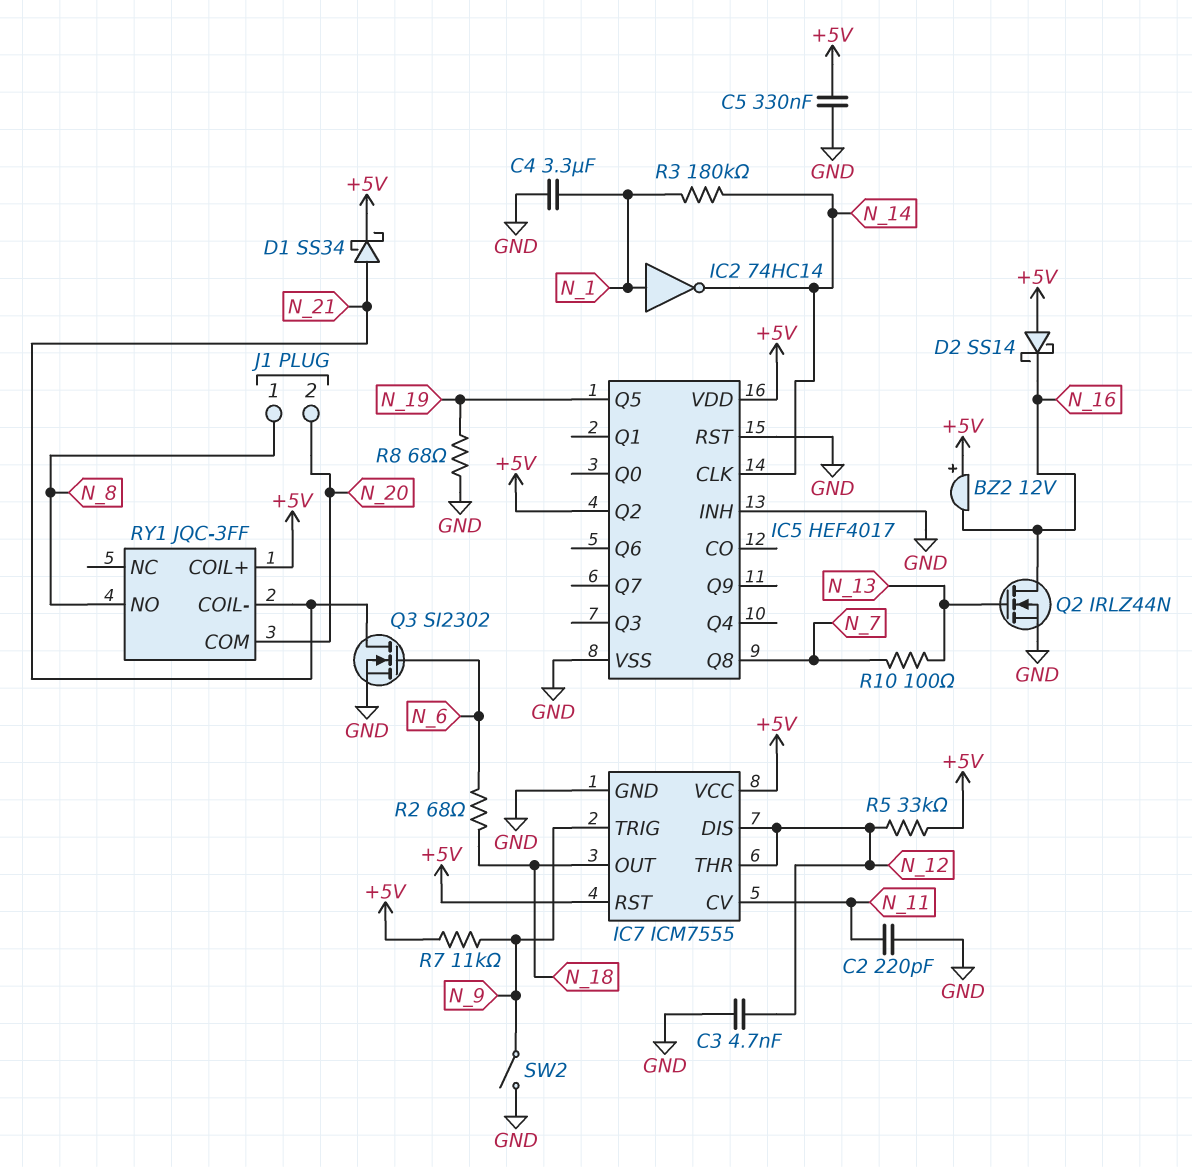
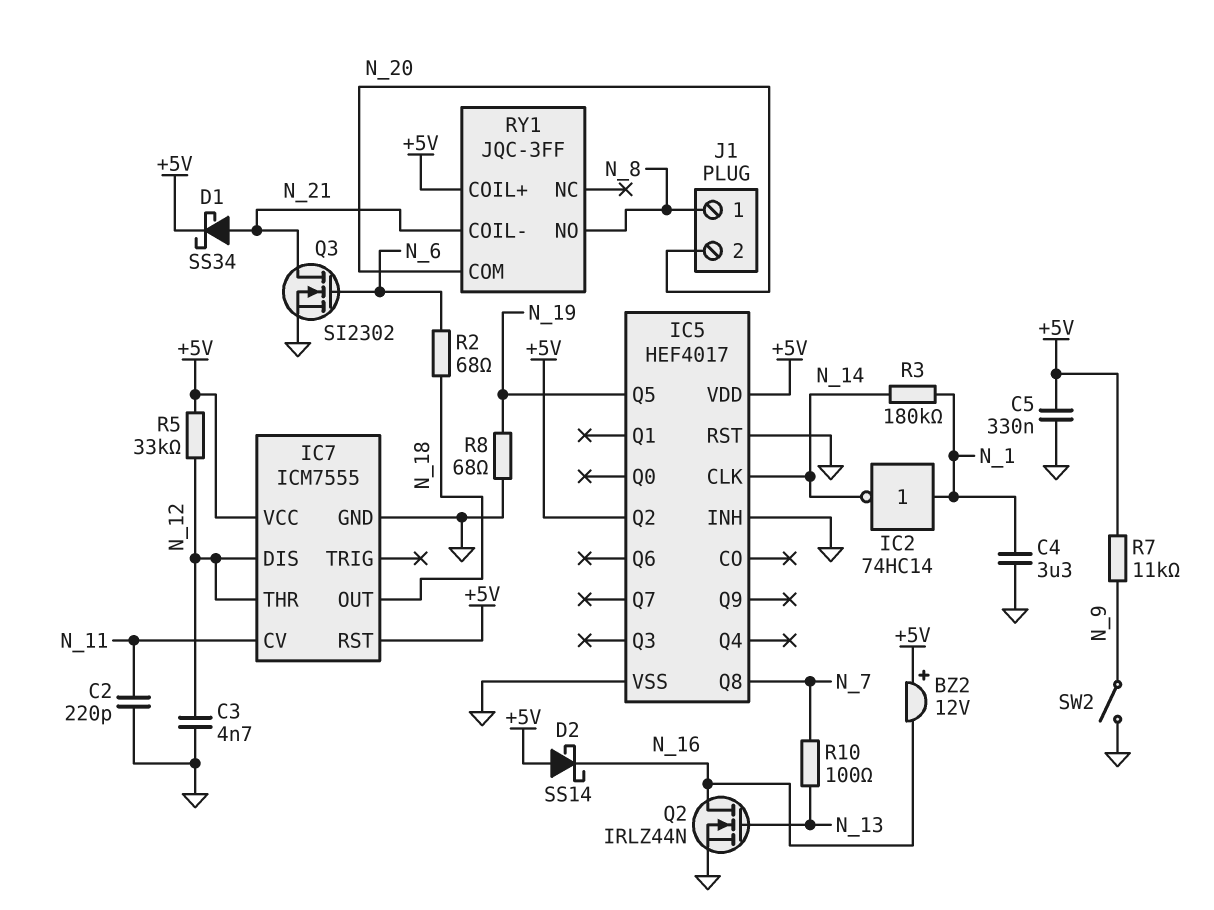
IC7 pin TRIG: N_9 -> none

